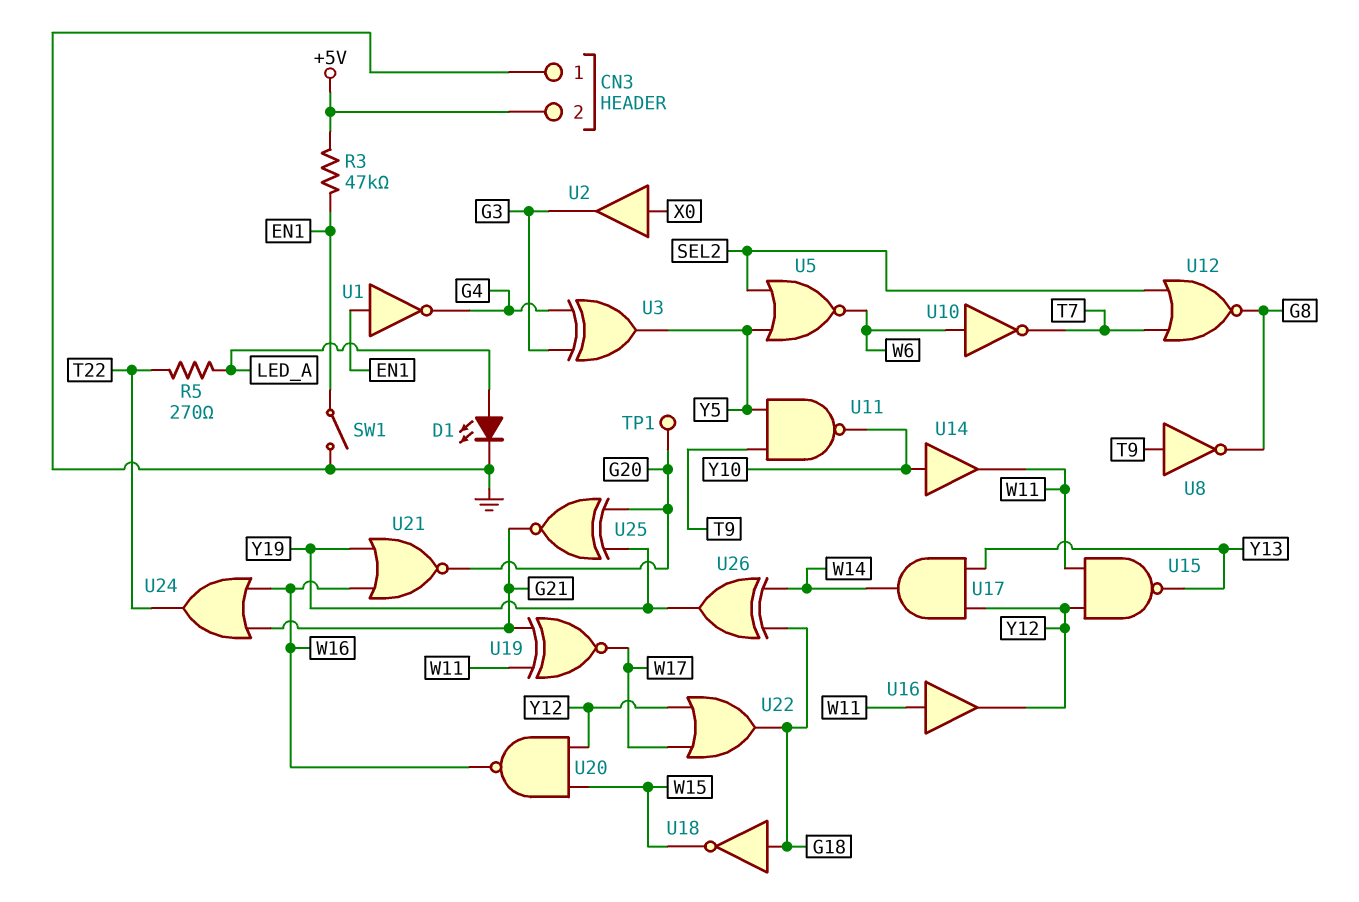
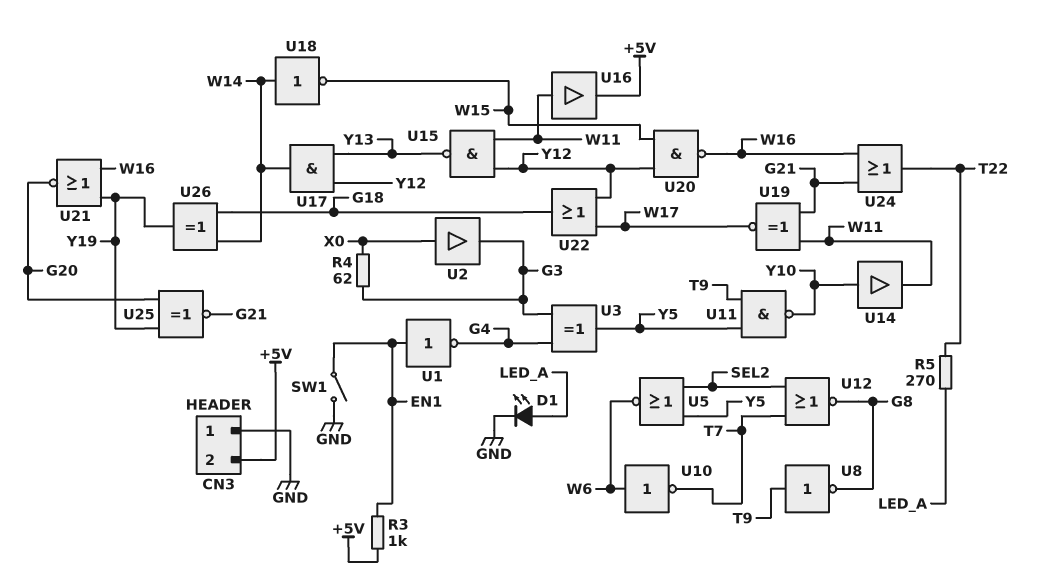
R3: 47k (+5V, EN1) -> 1k (+5V, EN1)
R4: none -> 62 (G3, X0)
TP1: test point (G20) -> none
U16: buffer (in W11, out Y12) -> buffer (in W11, out +5V)
U18: NOT (in G18, out W15) -> NOT (in W14, out W15)

